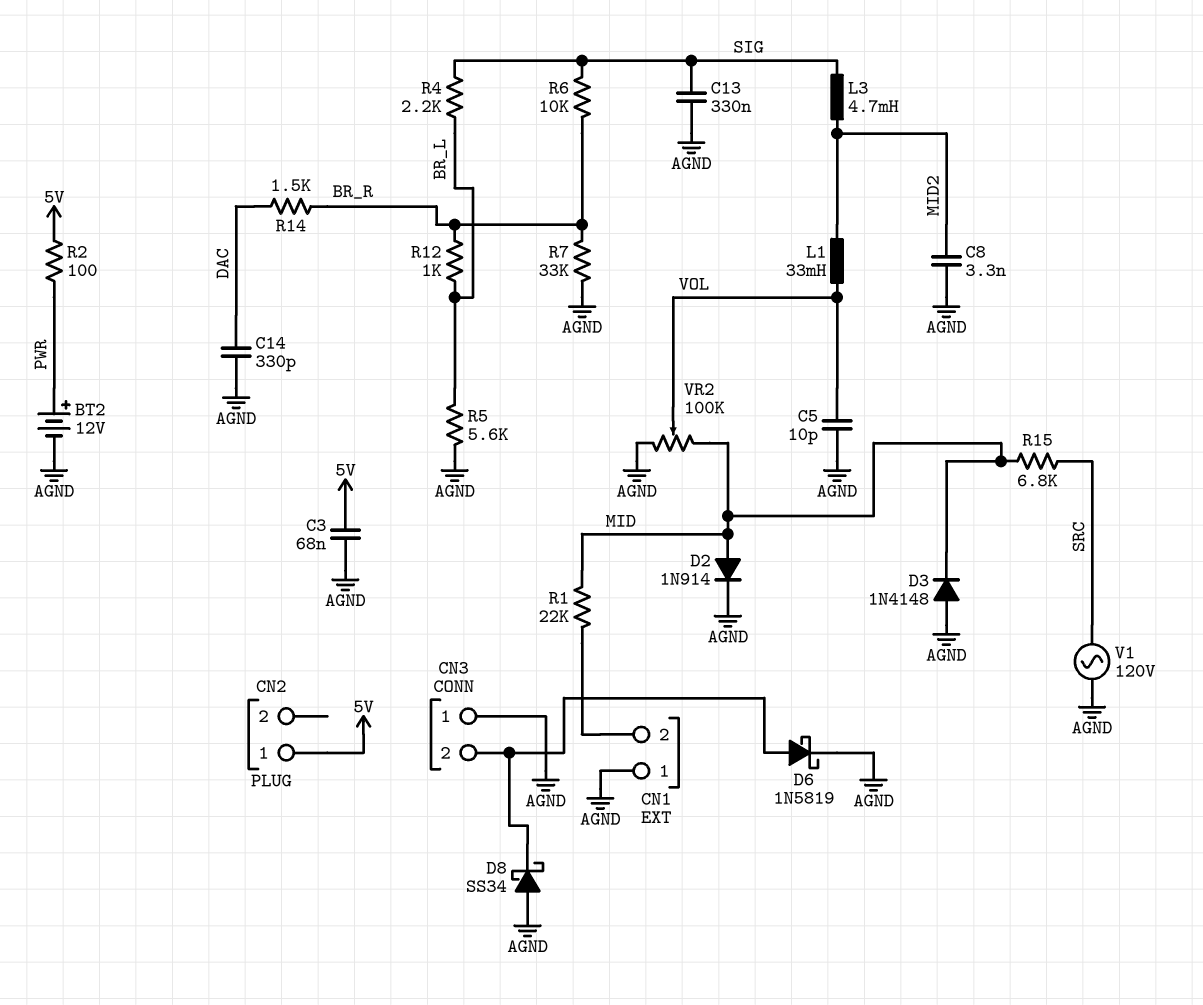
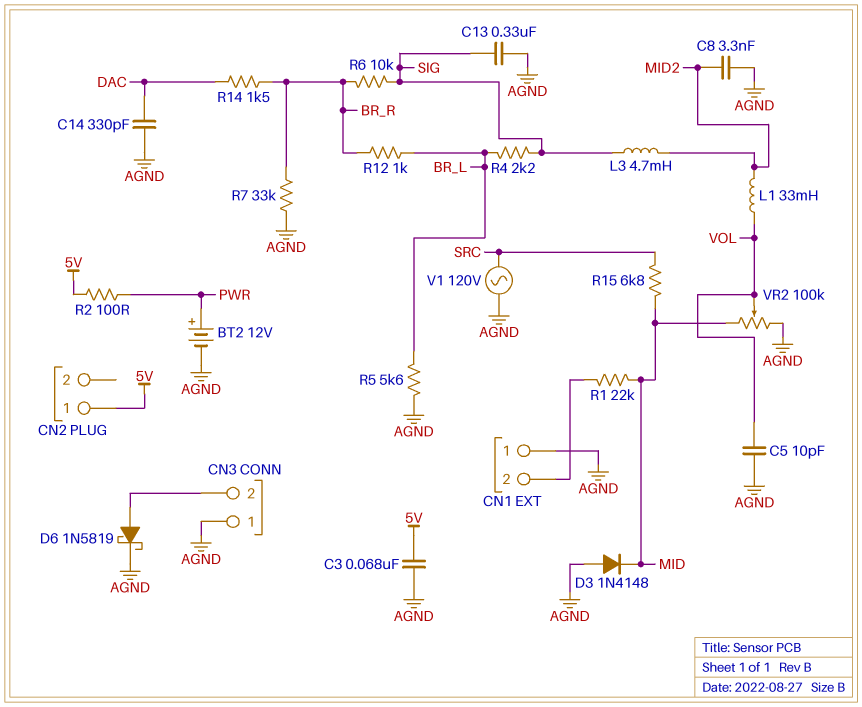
D2: diode 1N914 (A MID, K AGND) -> none
D8: schottky SS34 (A AGND, K CN3/2) -> none

